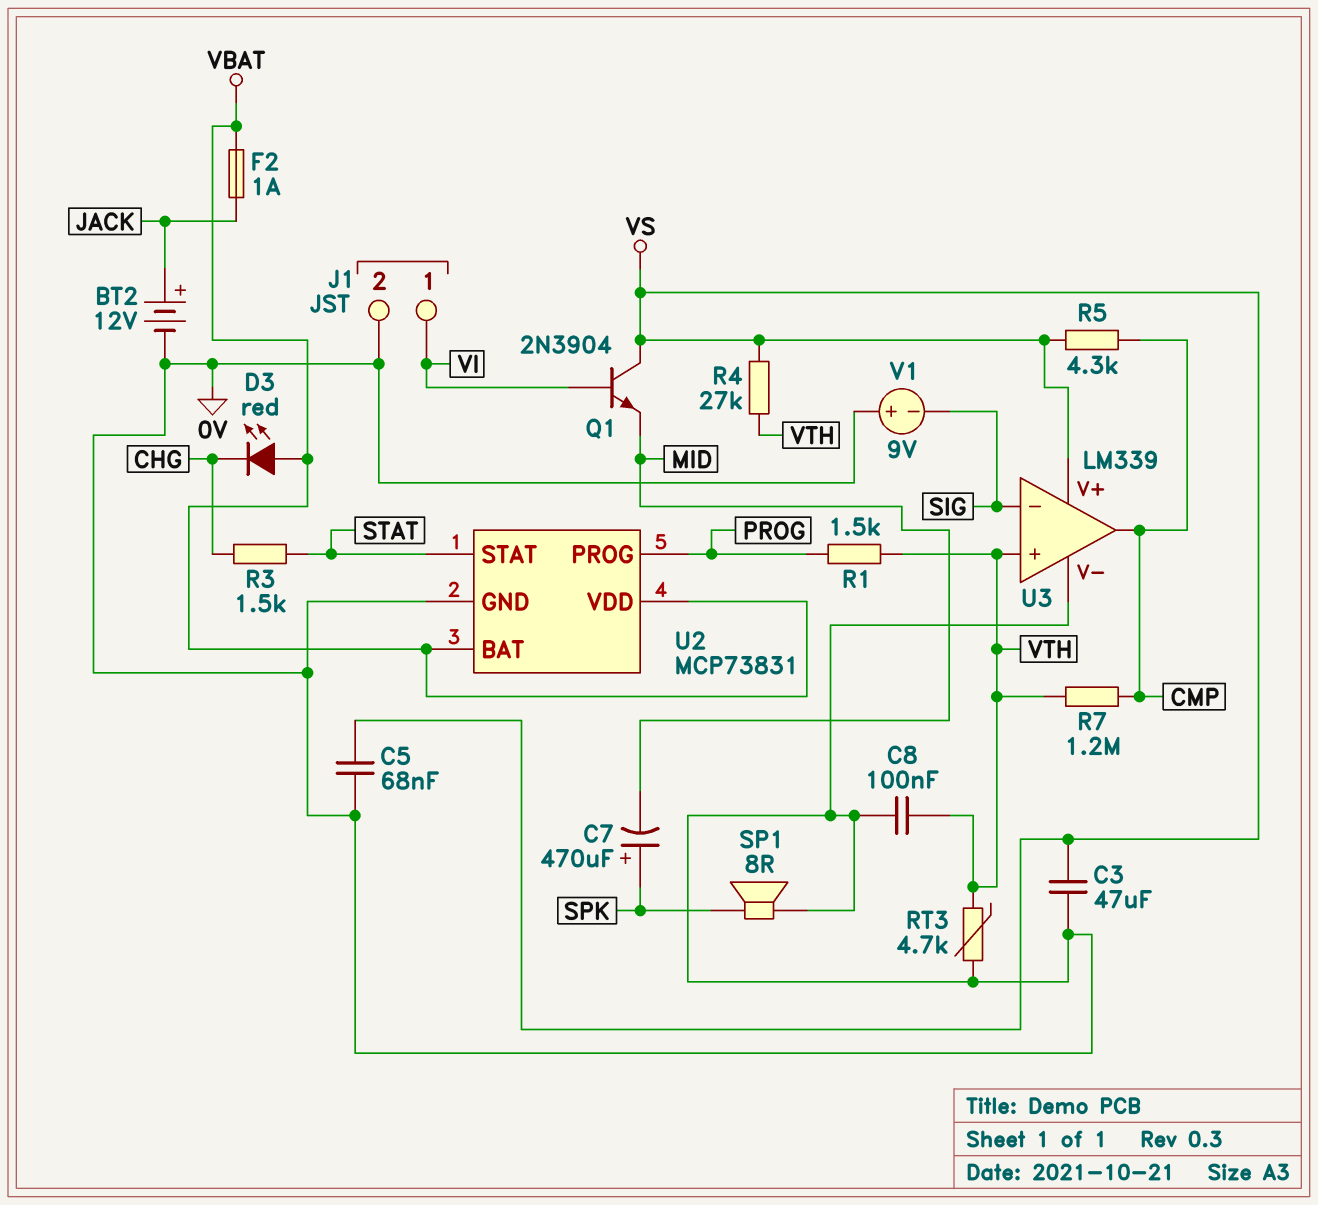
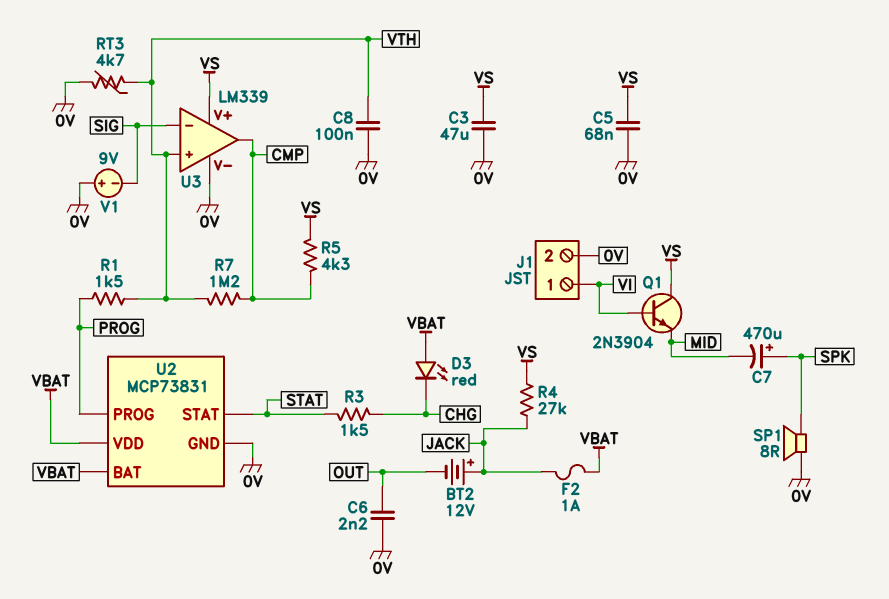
BT2: 12V (plus JACK, minus 0V) -> 12V (plus JACK, minus OUT)
C6: none -> 2.2nF (0V, OUT)
R4: 27k (VS, VTH) -> 27k (JACK, VS)

